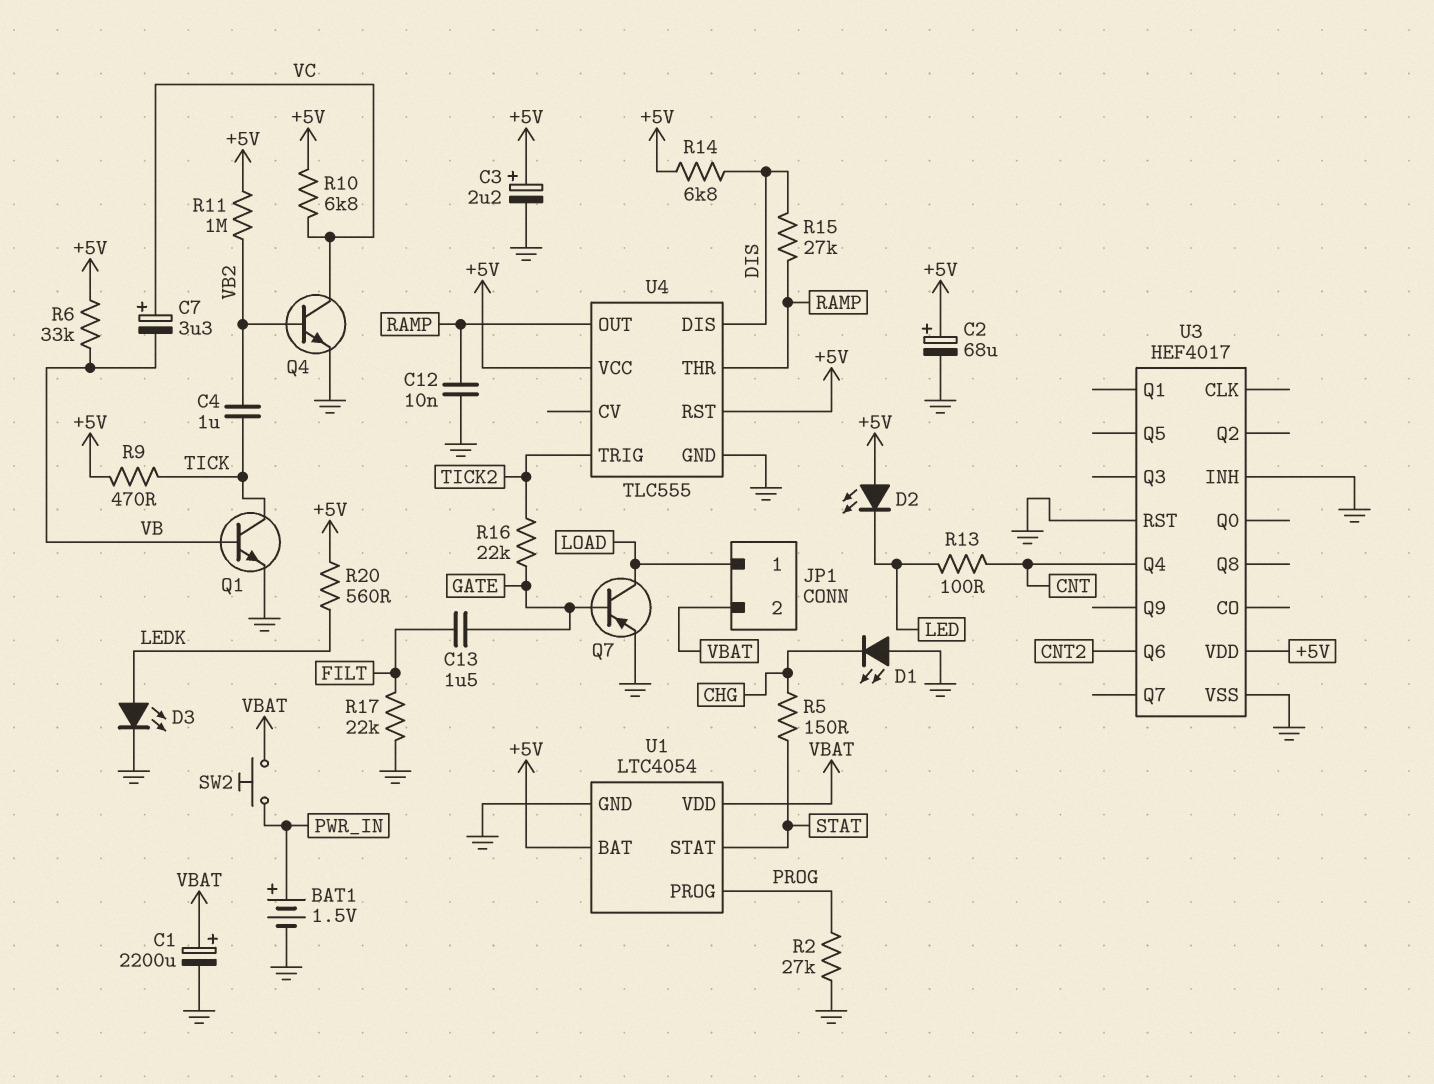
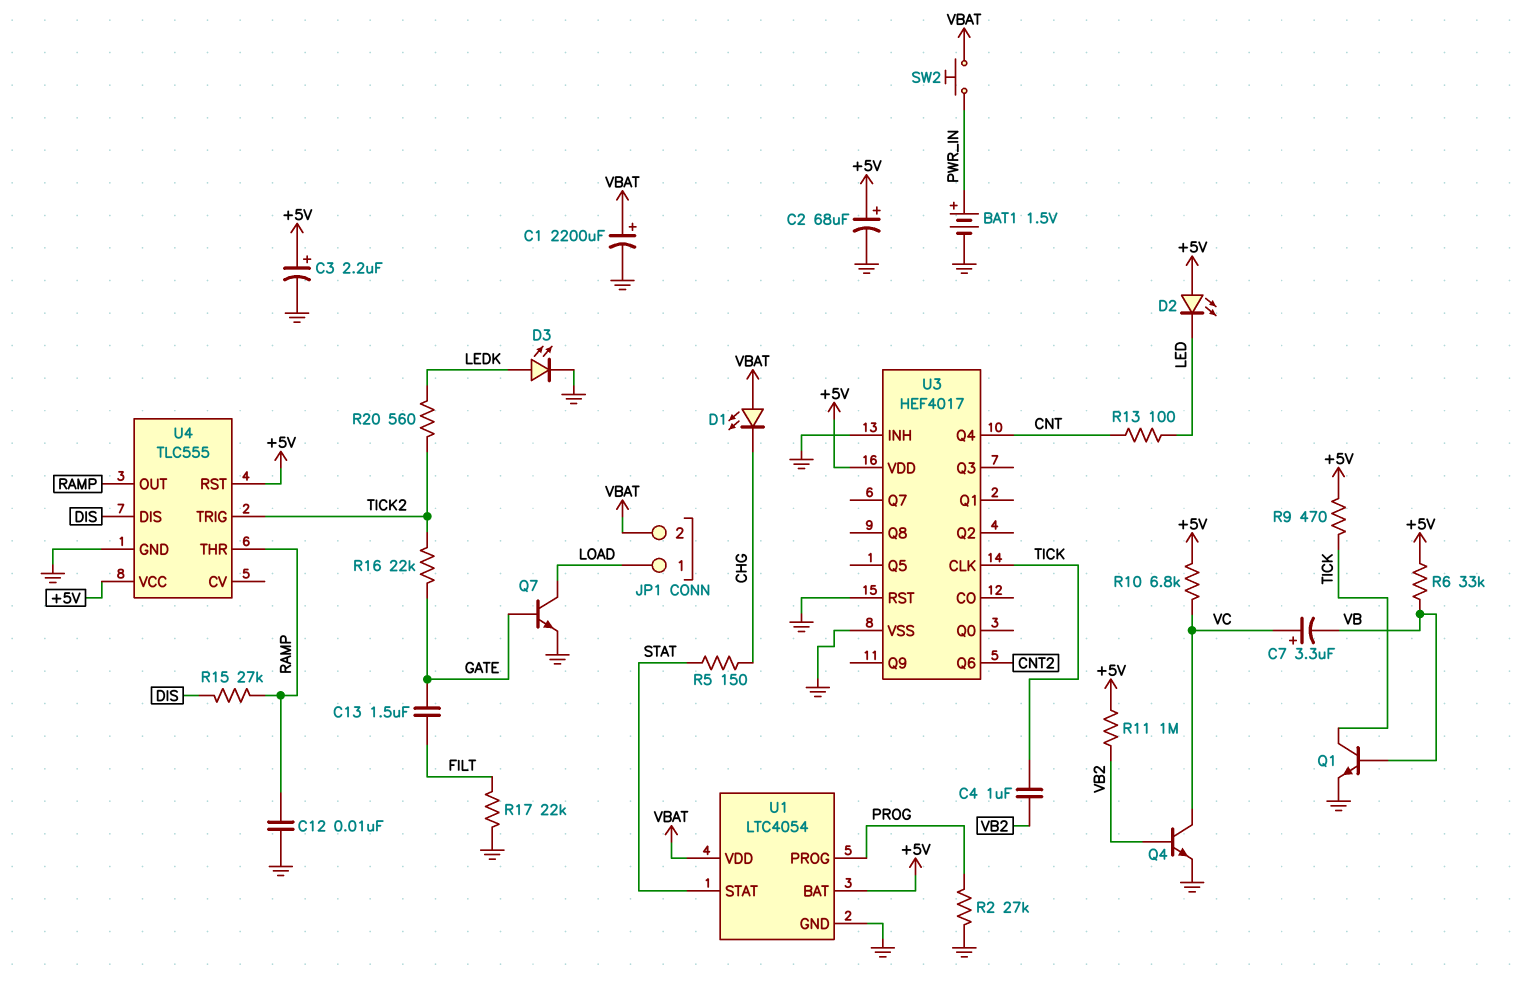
D1: LED (A GND, K CHG) -> LED (A VBAT, K CHG)
Q7: PNP (B GATE, C LOAD, E GND) -> NPN (B GATE, C LOAD, E GND)
R14: 6.8k (+5V, DIS) -> none
R20: 560 (+5V, LEDK) -> 560 (LEDK, TICK2)
U3 pin CLK: none -> TICK

